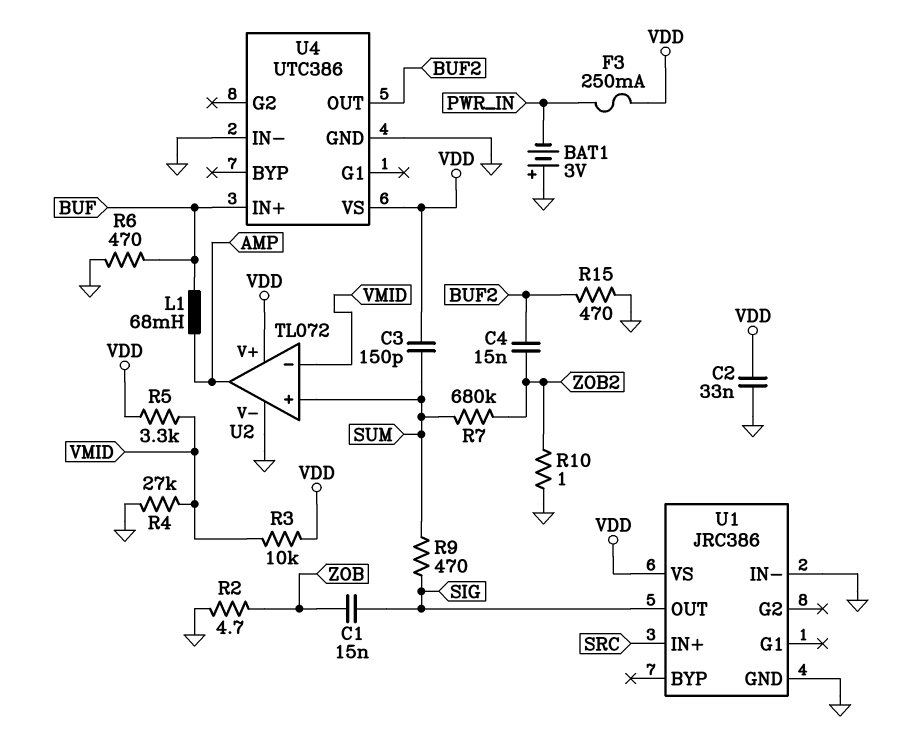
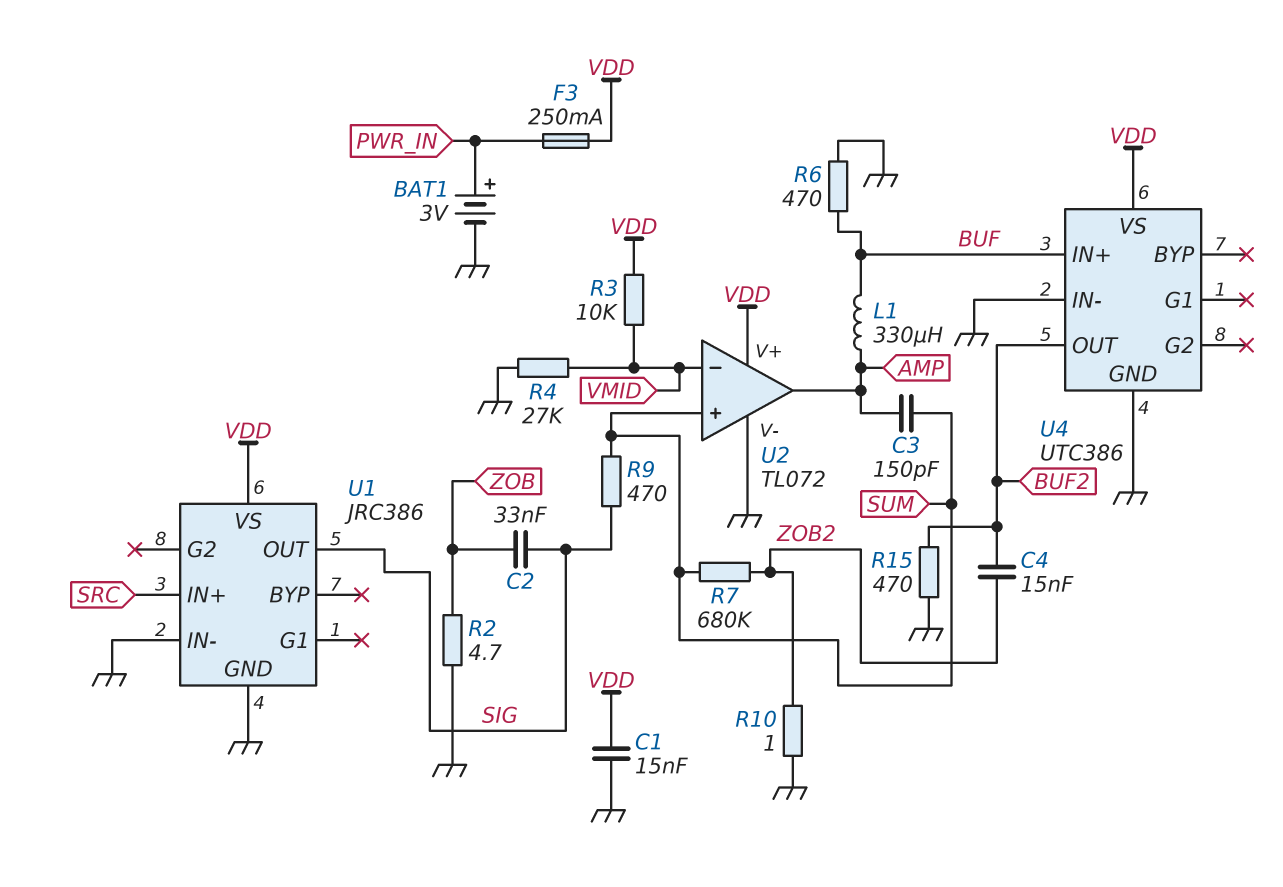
BAT1: 3V (plus GND, minus PWR_IN) -> 3V (plus PWR_IN, minus GND)
C1: 15nF (SIG, ZOB) -> 15nF (GND, VDD)
C2: 33nF (GND, VDD) -> 33nF (SIG, ZOB)
C3: 150pF (SUM, VDD) -> 150pF (AMP, SUM)
L1: 68mH (AMP, BUF) -> 330uH (AMP, BUF)
R5: 3.3k (VDD, VMID) -> none

